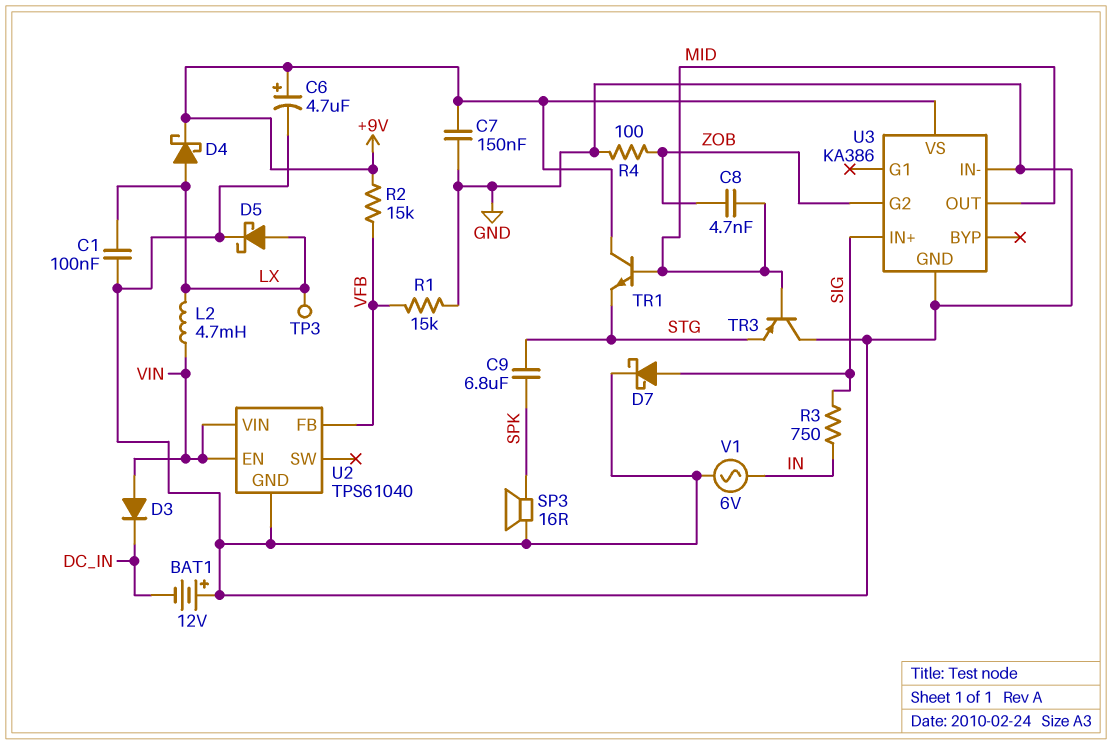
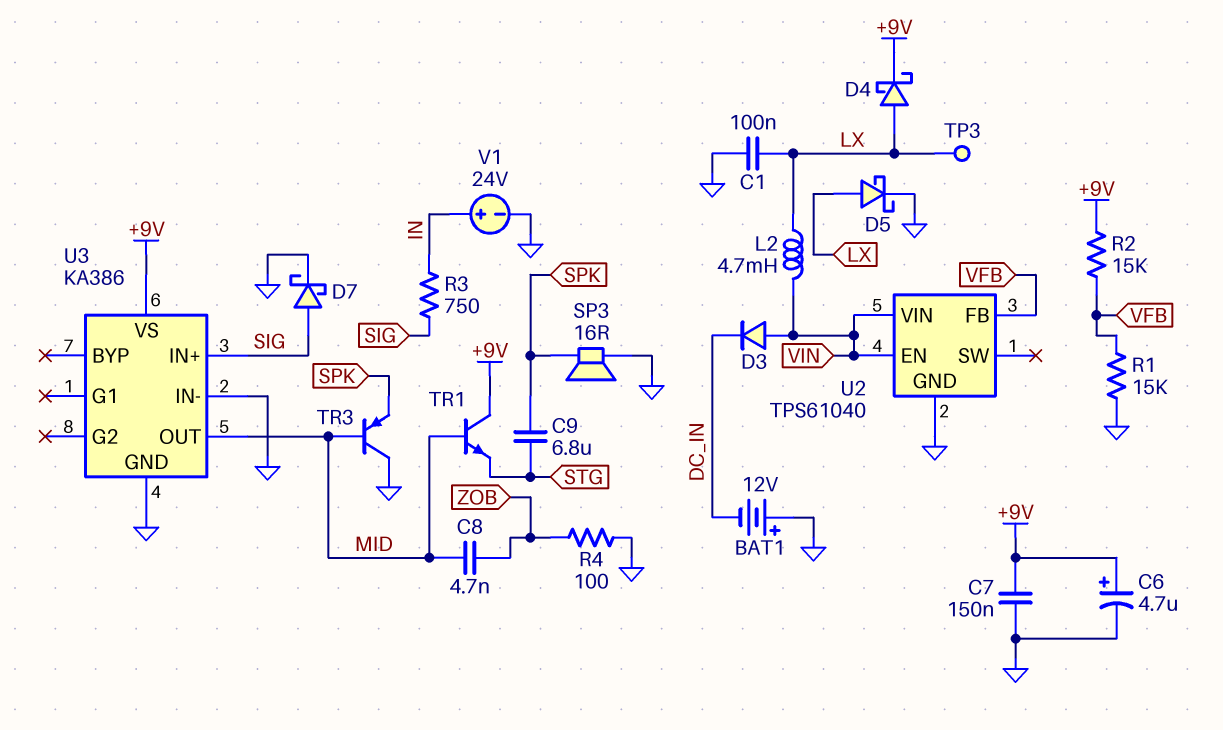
TR3: PNP (B MID, C GND, E STG) -> PNP (B MID, C GND, E SPK)
U3 pin G2: ZOB -> none
V1: AC 6V (GND, IN) -> 24V (plus IN, minus GND)

